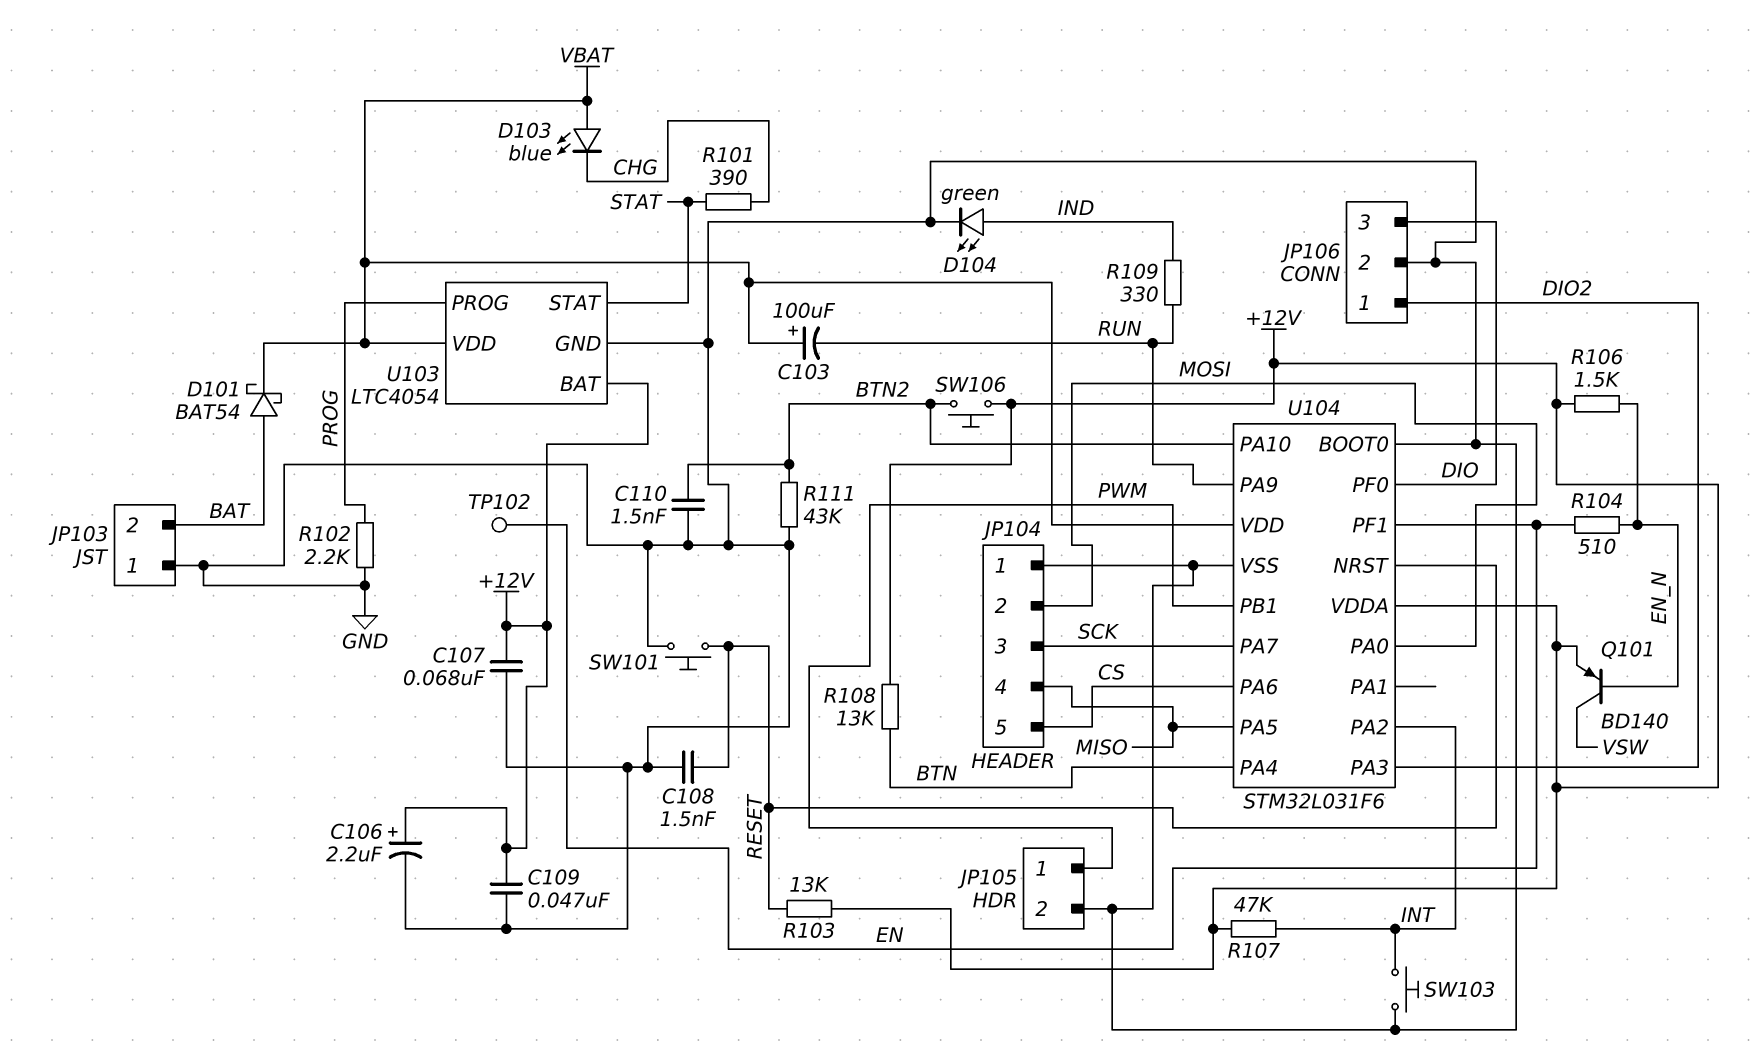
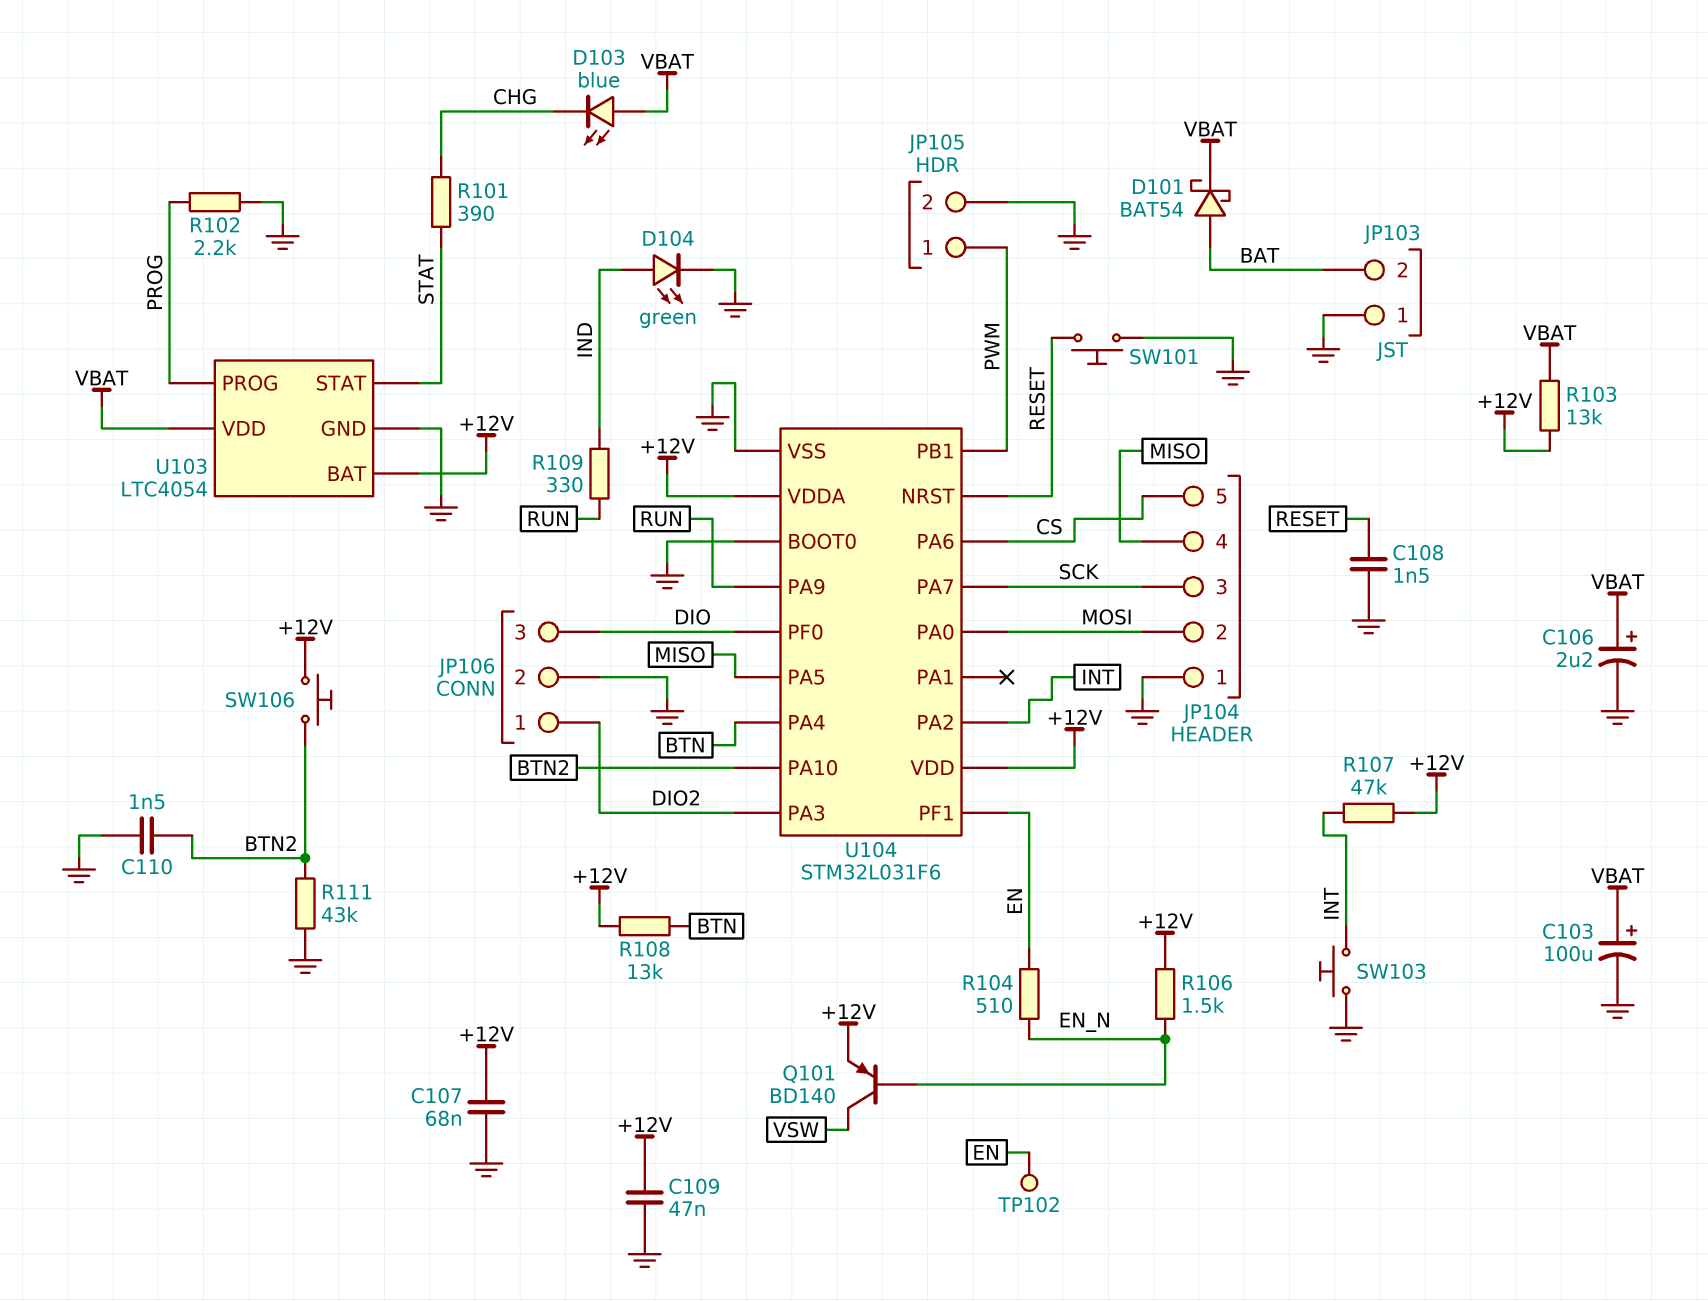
C103: 100uF (plus VBAT, minus RUN) -> 100uF (plus VBAT, minus GND)
C106: 2.2uF (plus +12V, minus GND) -> 2.2uF (plus VBAT, minus GND)
R103: 13k (+12V, RESET) -> 13k (+12V, VBAT)
U104 pin VDD: VBAT -> +12V

